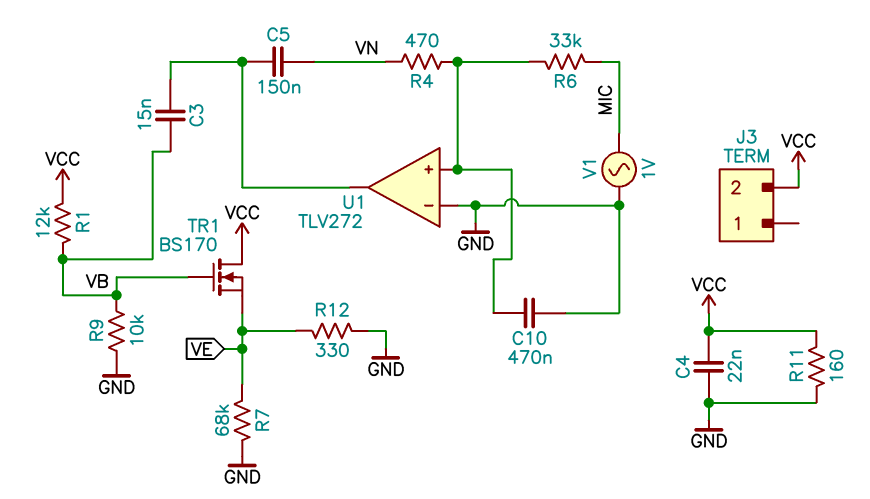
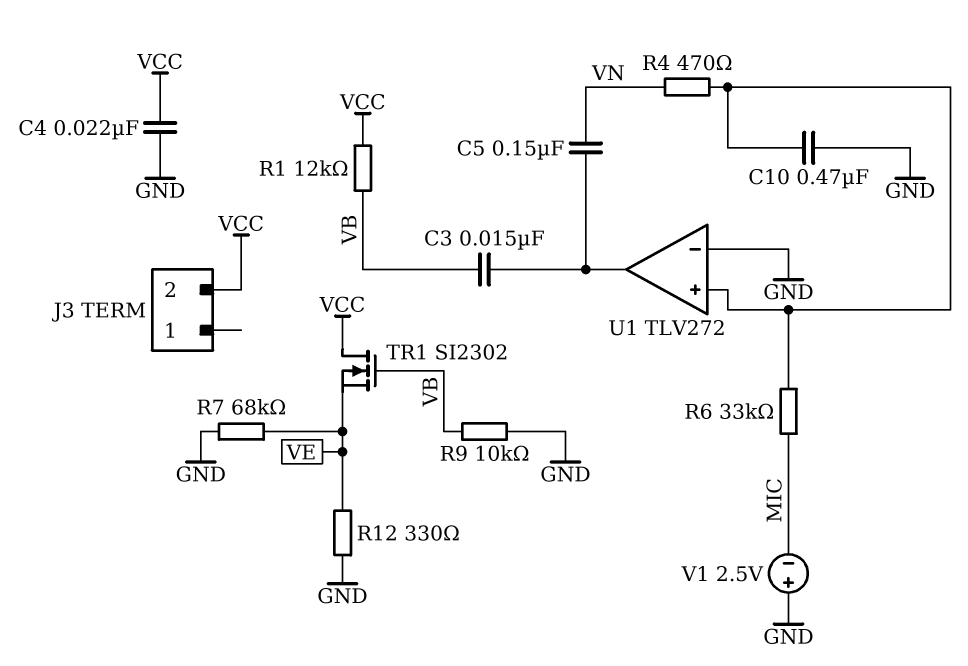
R11: 160 (GND, VCC) -> none
TR1: NMOS BS170 (G VB, D VCC, S VE) -> NMOS SI2302 (G VB, D VCC, S VE)
V1: AC 1V (GND, MIC) -> 2.5V (plus GND, minus MIC)

